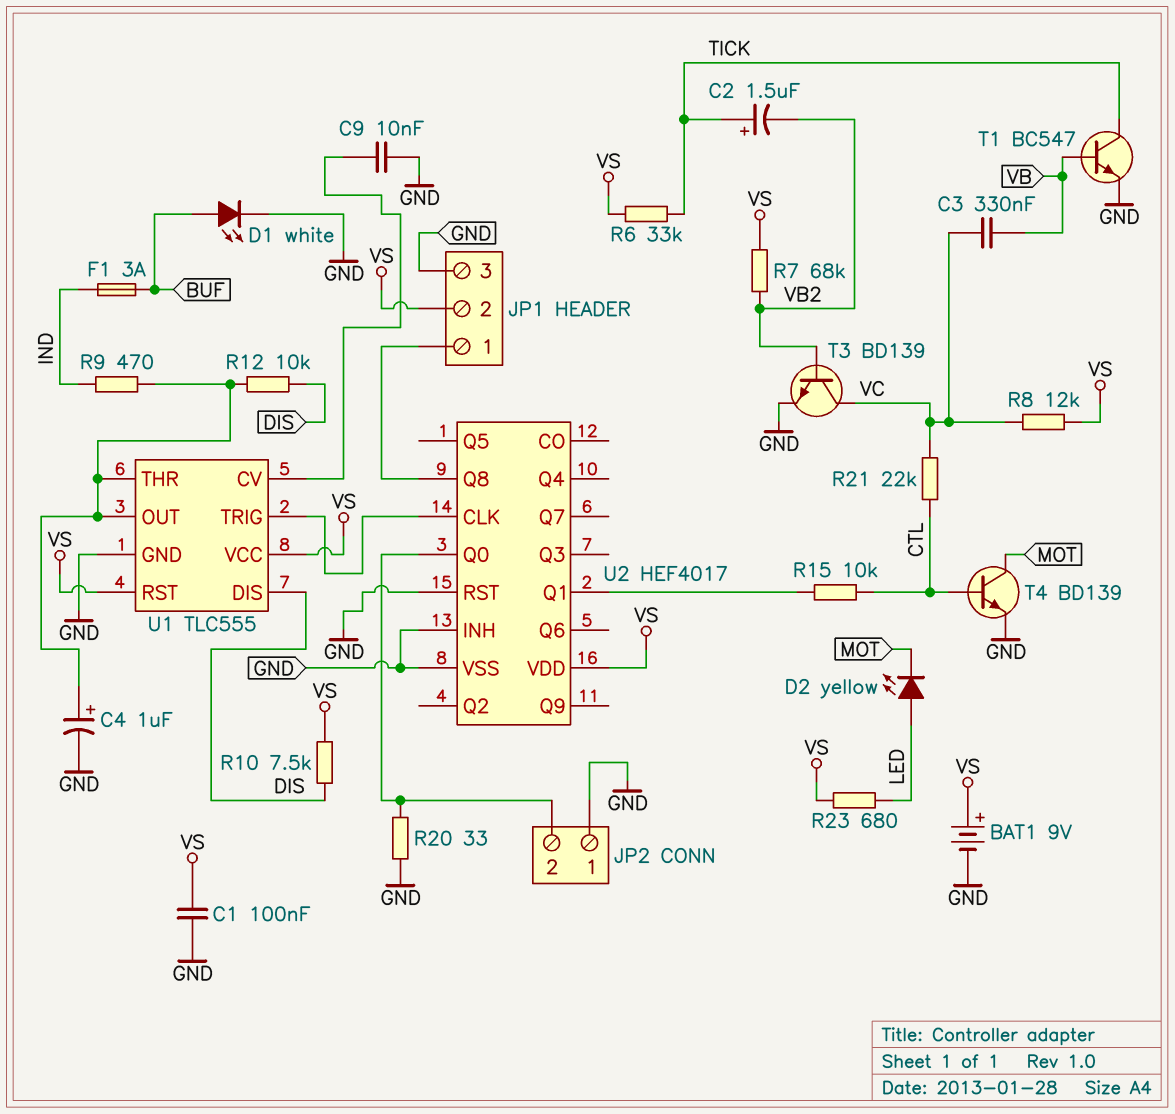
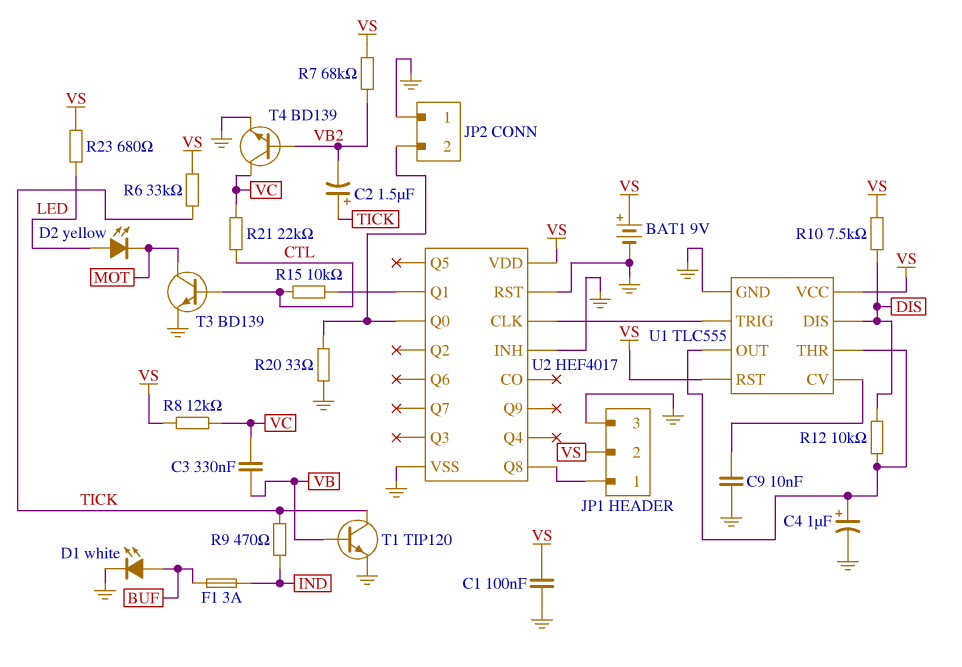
R9: 470 (IND, U1/OUT) -> 470 (IND, TICK)
T1: NPN BC547 (B VB, C TICK, E GND) -> NPN TIP120 (B VB, C TICK, E GND)
T3: NPN BD139 (B VB2, C VC, E GND) -> NPN BD139 (B CTL, C MOT, E GND)
T4: NPN BD139 (B CTL, C MOT, E GND) -> NPN BD139 (B VB2, C VC, E GND)

